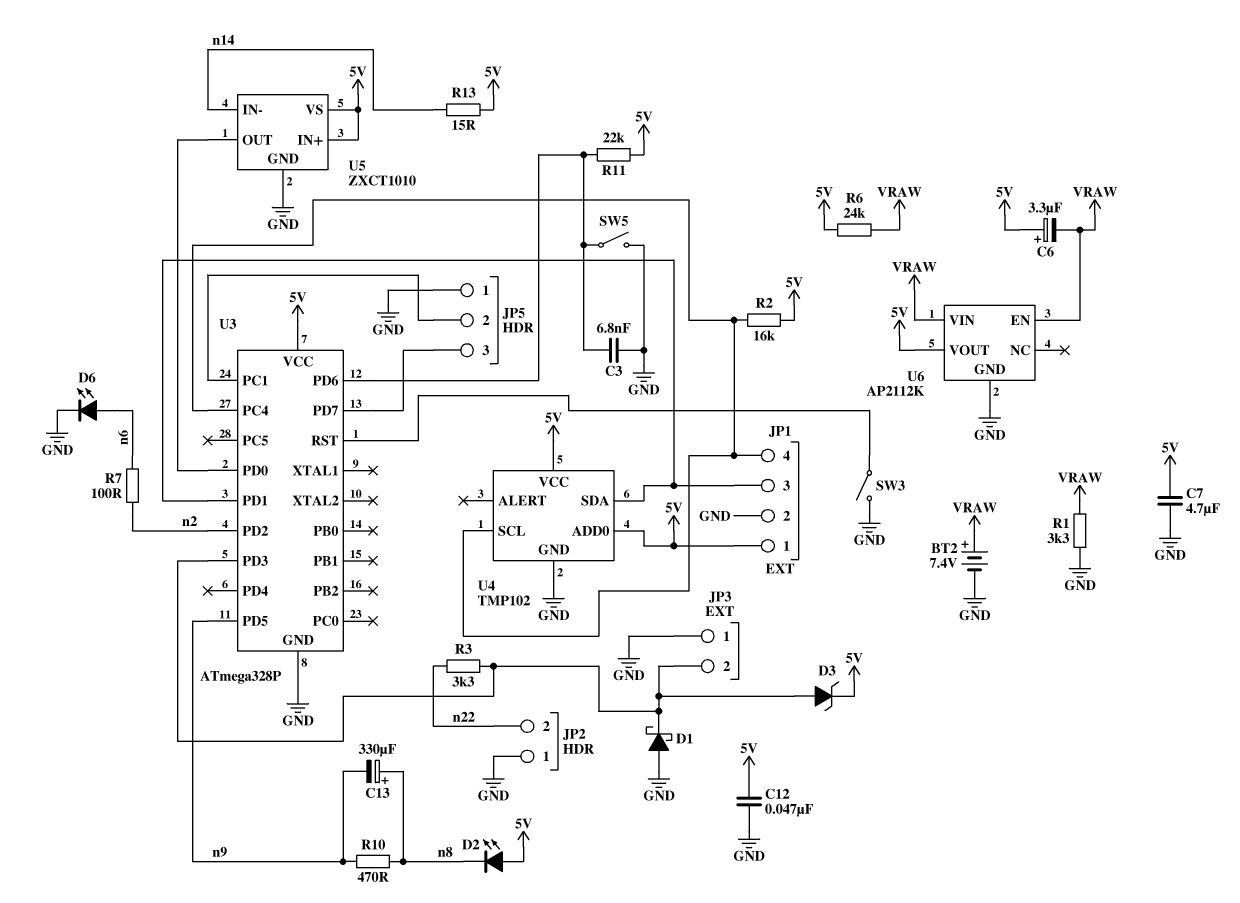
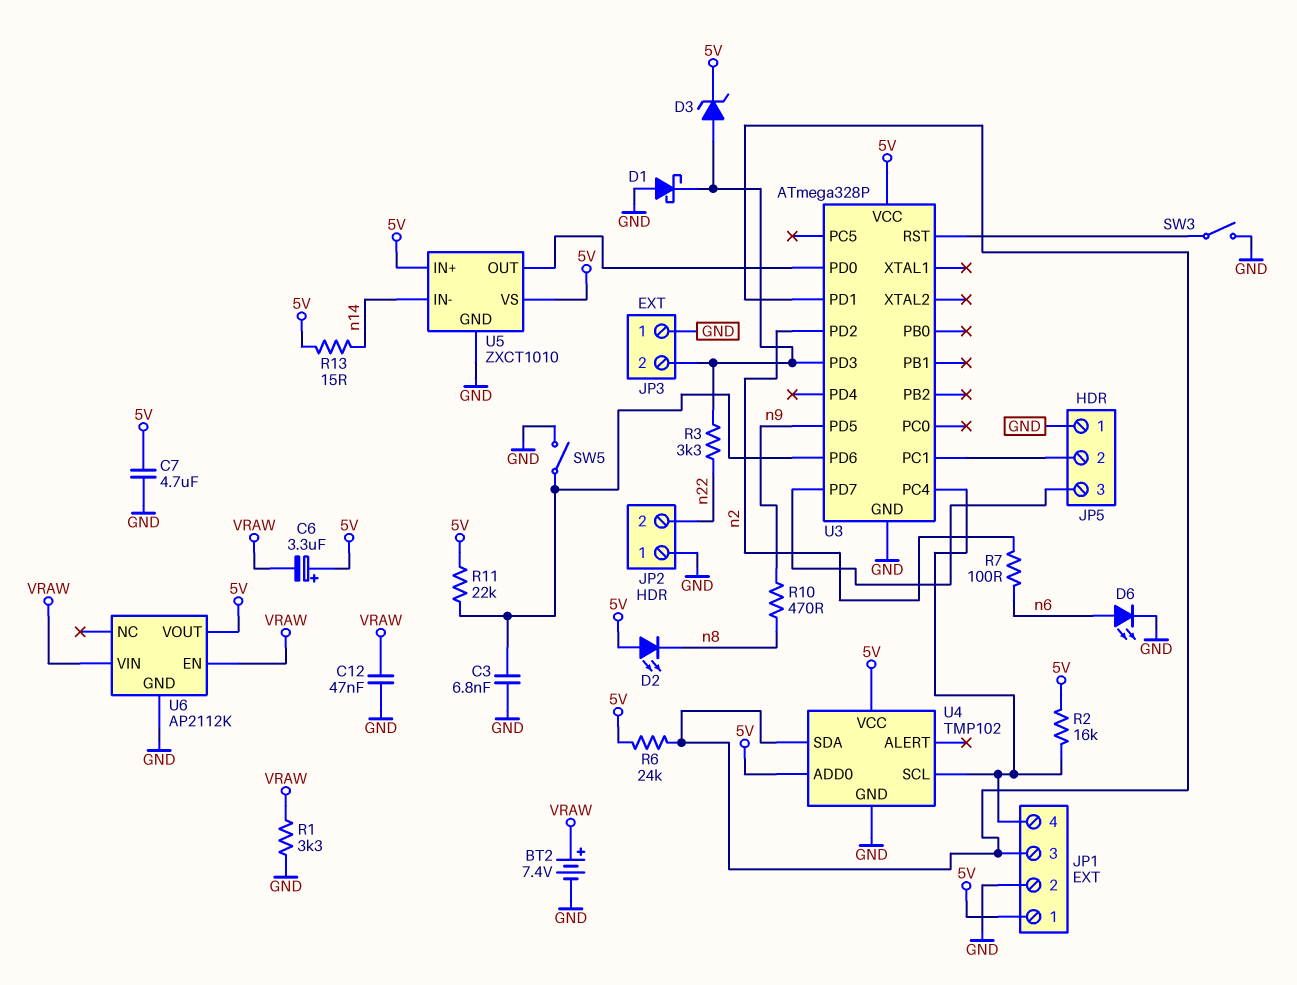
C12: 47nF (5V, GND) -> 47nF (GND, VRAW)
C13: 330uF (plus n8, minus n9) -> none
R6: 24k (5V, VRAW) -> 24k (5V, JP1/3)

